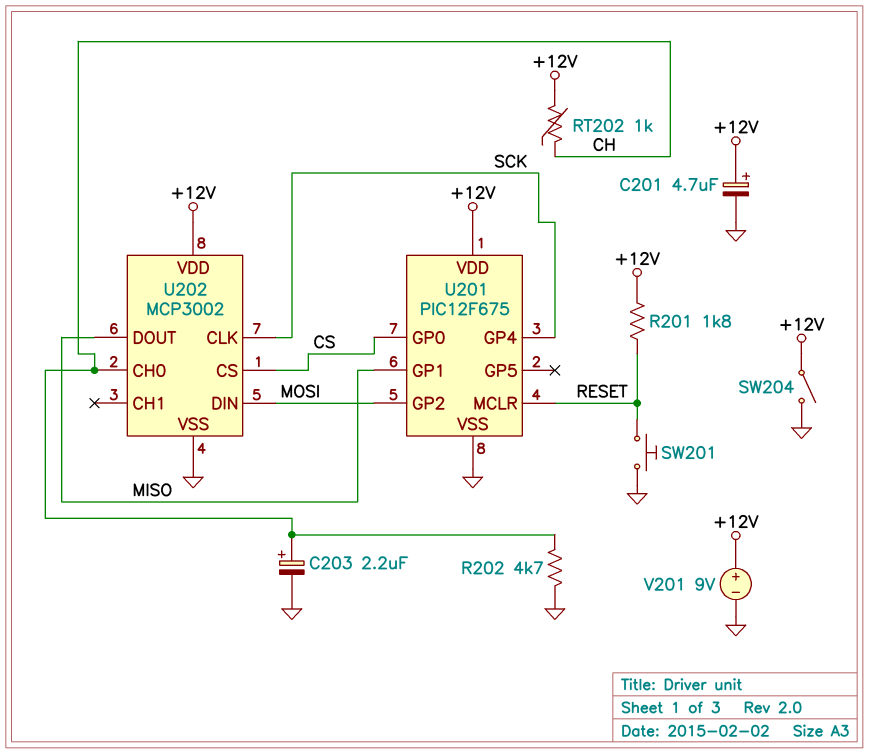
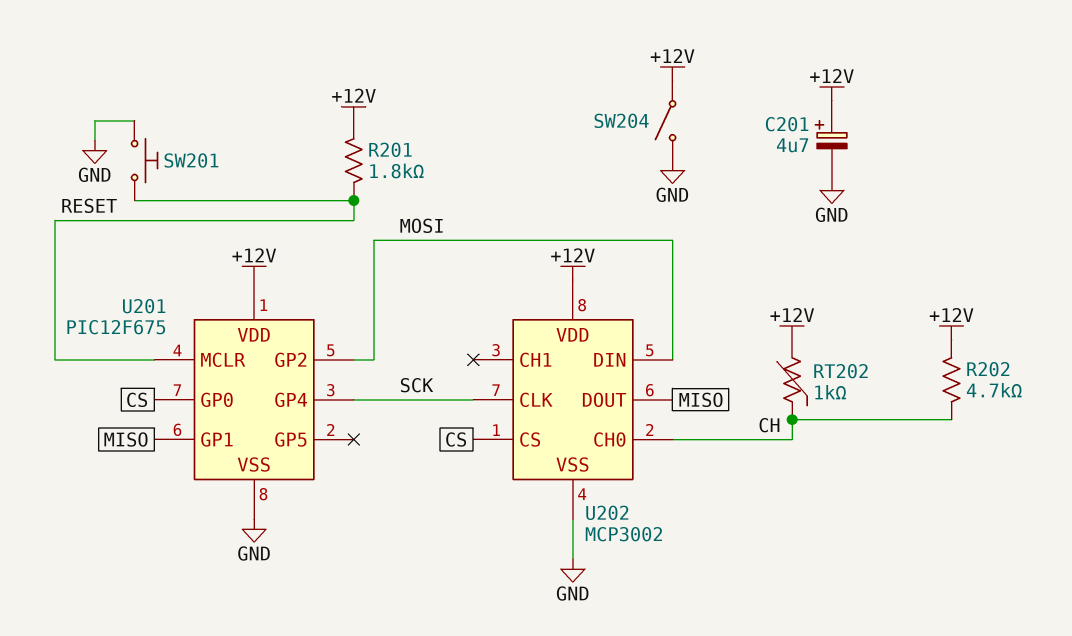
C203: 2.2uF (plus CH, minus GND) -> none
R202: 4.7k (CH, GND) -> 4.7k (+12V, CH)
V201: 9V (plus +12V, minus GND) -> none

